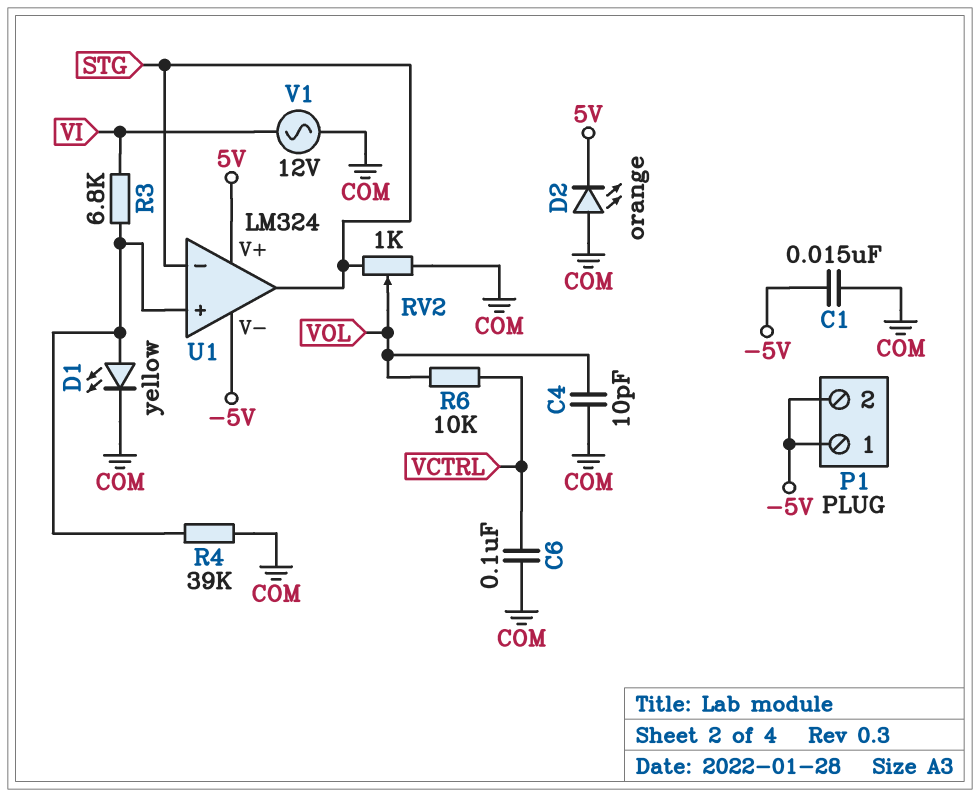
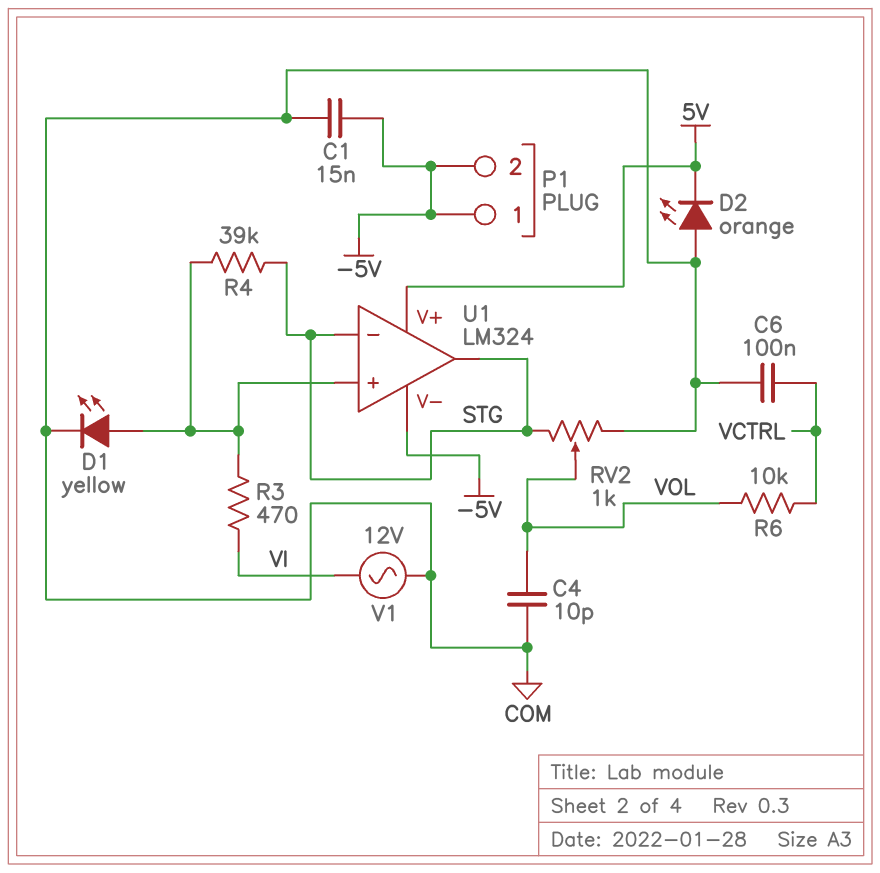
R3: 6.8k (U1/in+, VI) -> 470 (U1/in+, VI)
R4: 39k (COM, U1/in+) -> 39k (STG, U1/in+)

